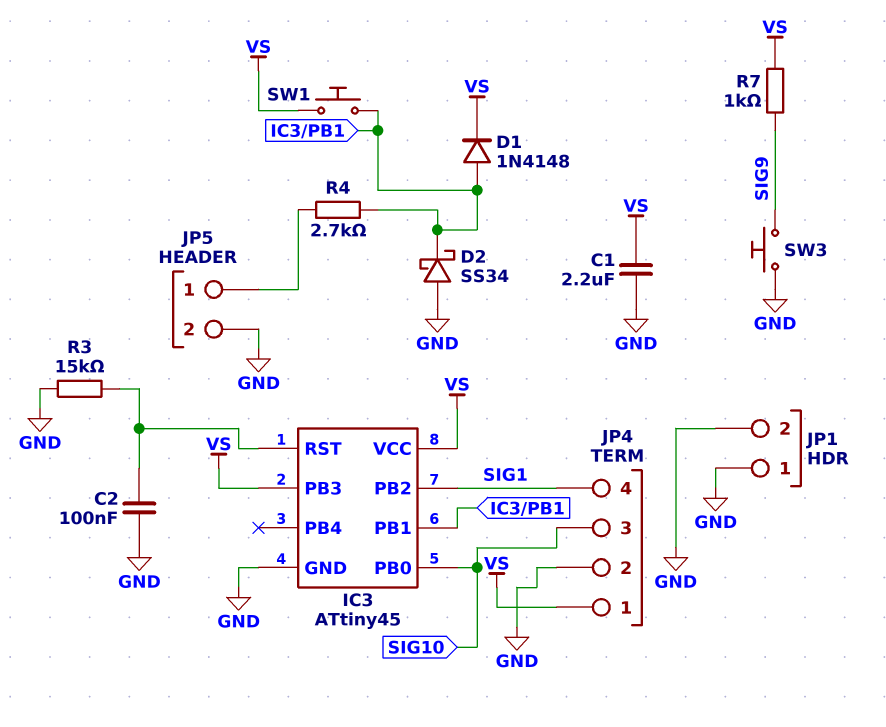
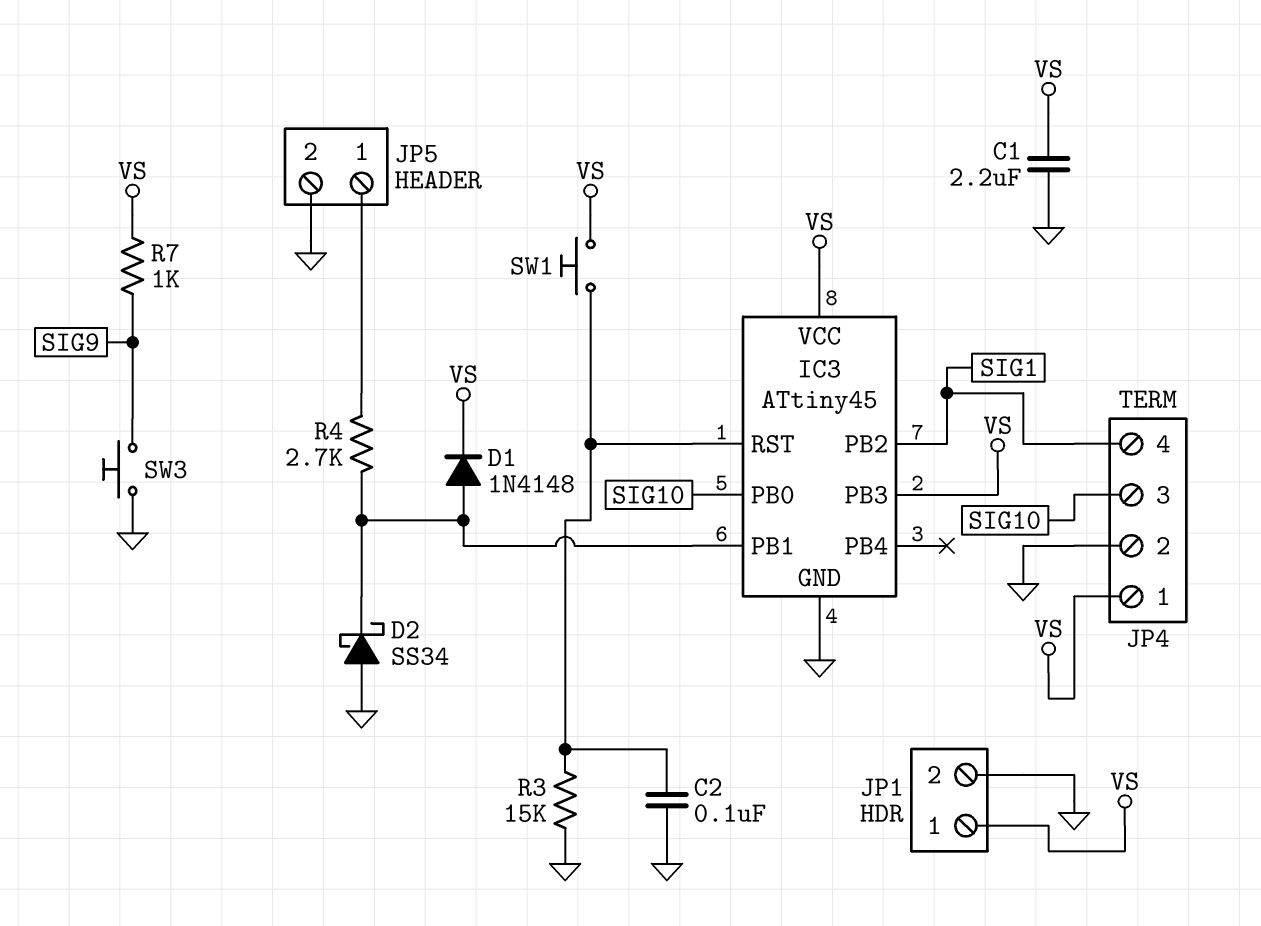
JP1 pin 1: GND -> VS
SW1: button (IC3/PB1, VS) -> button (IC3/RST, VS)

